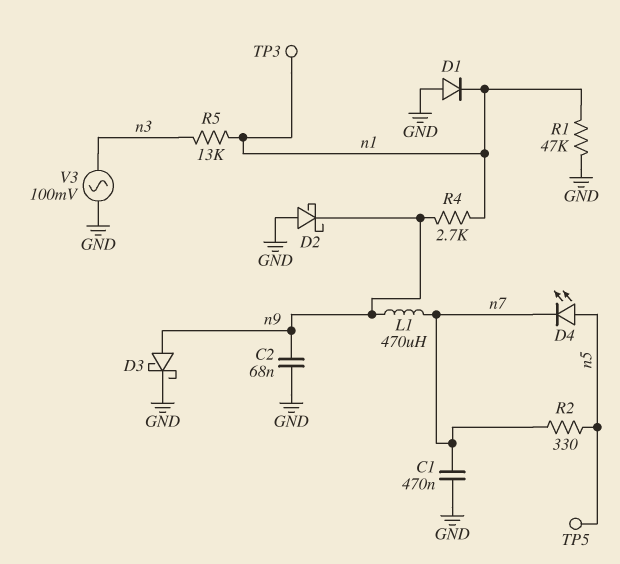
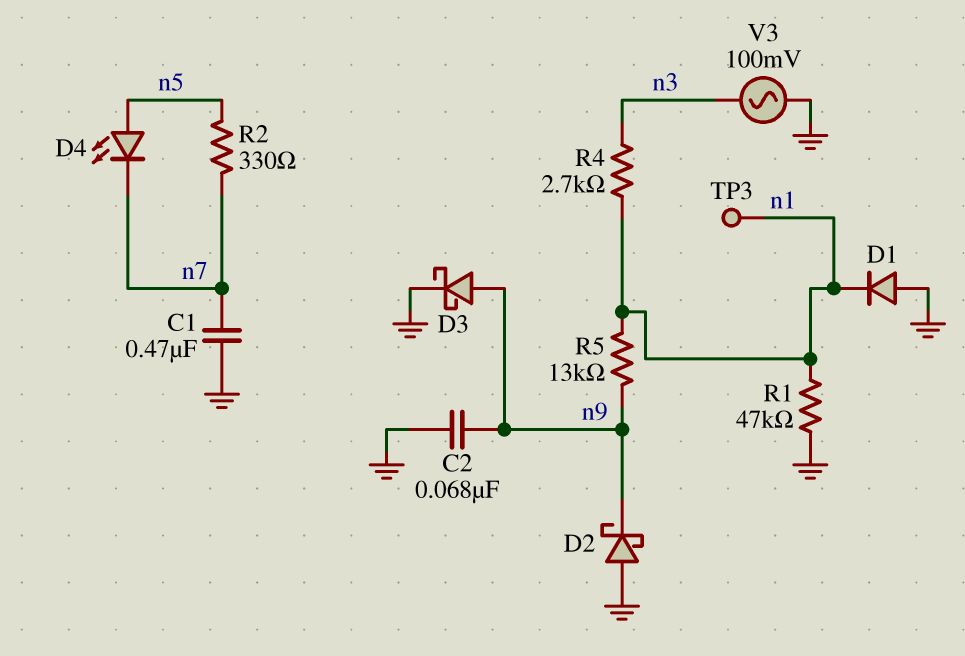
L1: 470uH (n7, n9) -> none
R4: 2.7k (n1, n9) -> 2.7k (n1, n3)
R5: 13k (n1, n3) -> 13k (n1, n9)
TP5: test point (n5) -> none

